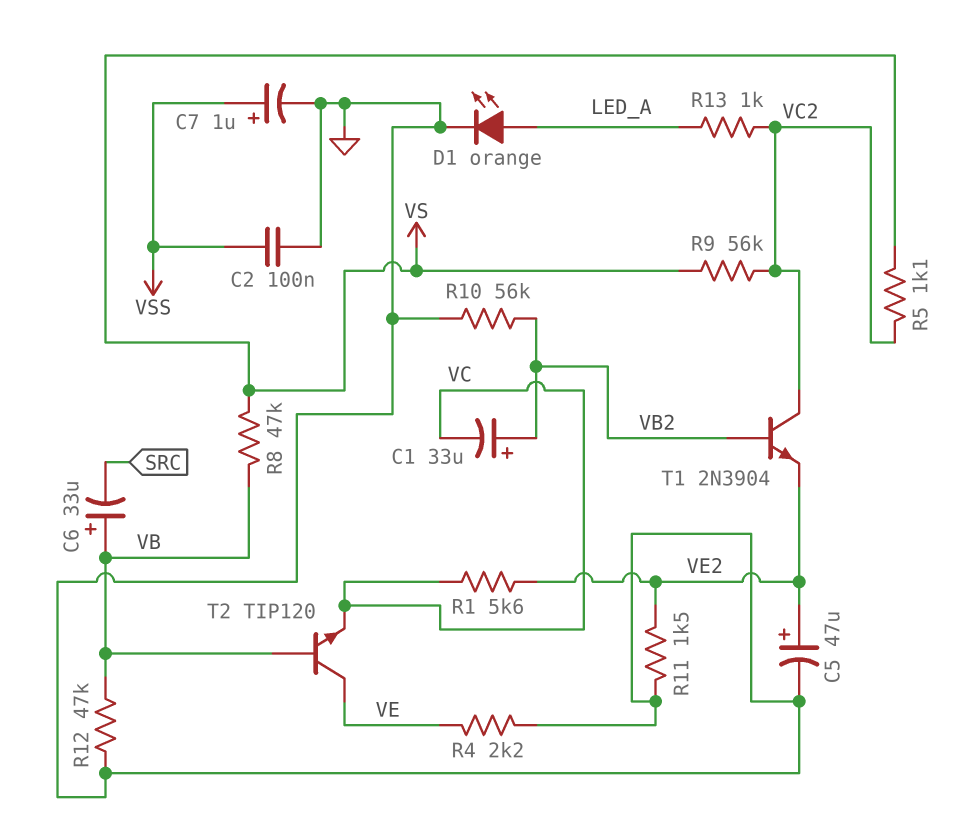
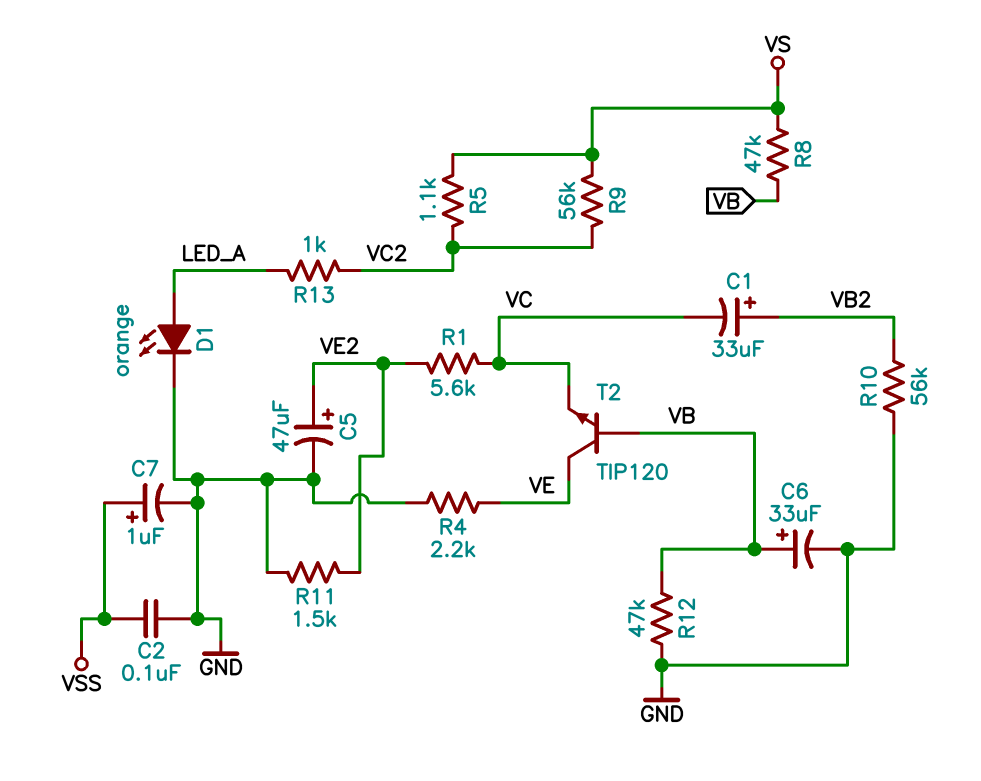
C6: 33uF (plus VB, minus SRC) -> 33uF (plus VB, minus GND)
T1: NPN 2N3904 (B VB2, C VC2, E VE2) -> none

